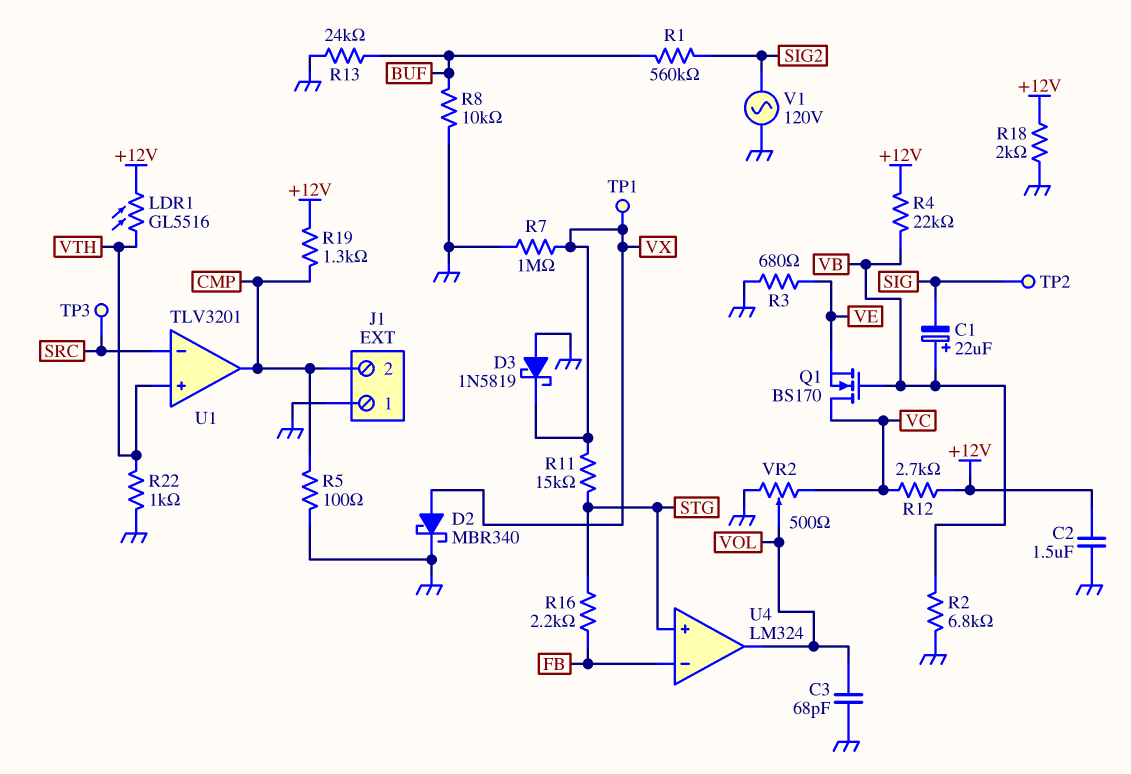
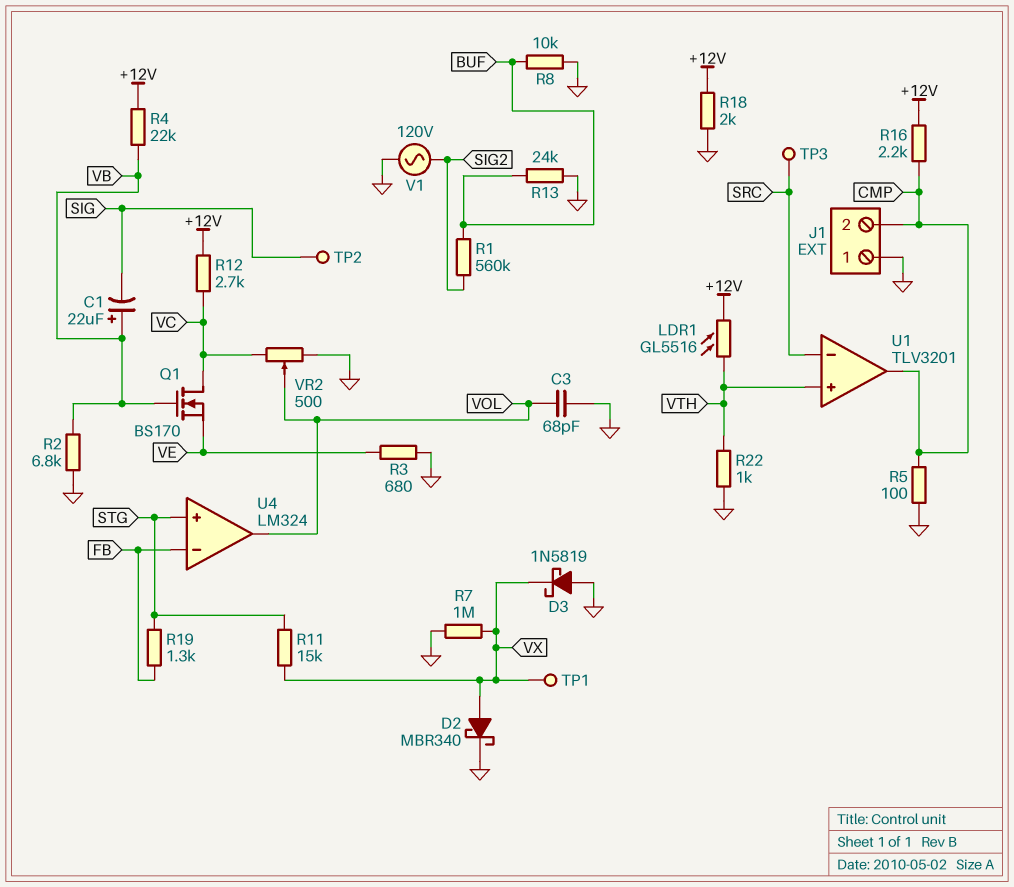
C2: 1.5uF (+12V, GND) -> none
R16: 2.2k (FB, STG) -> 2.2k (+12V, CMP)
R19: 1.3k (+12V, CMP) -> 1.3k (FB, STG)

